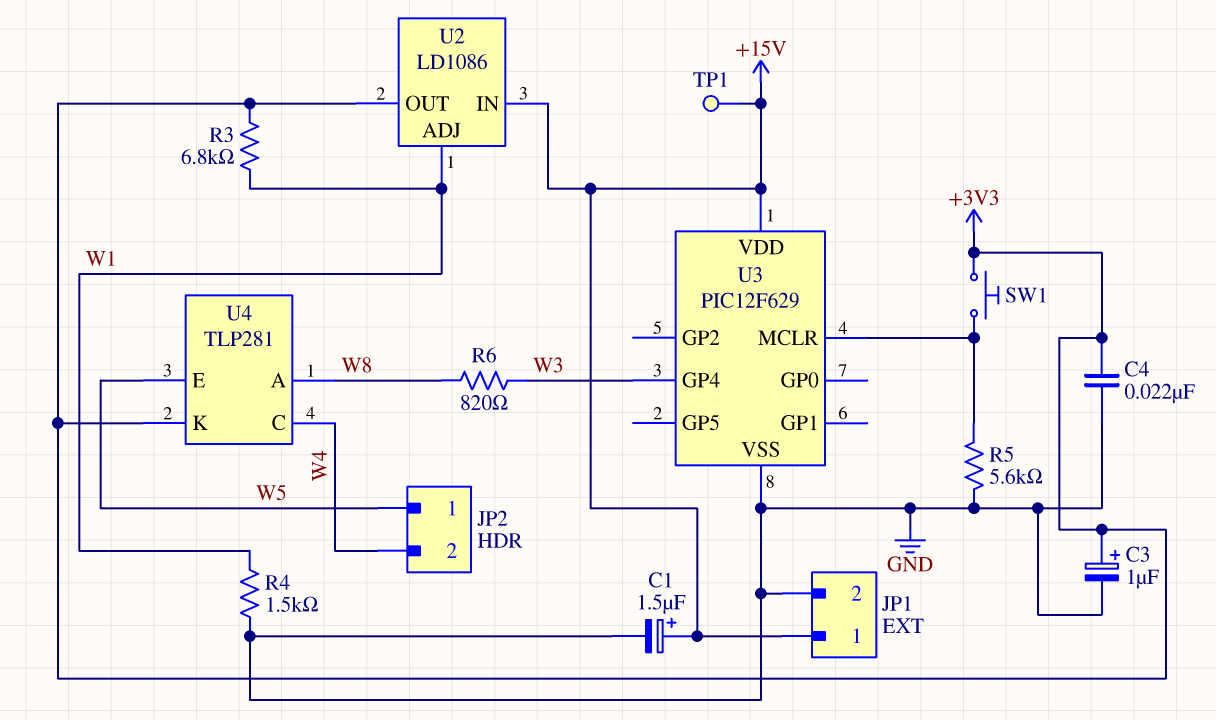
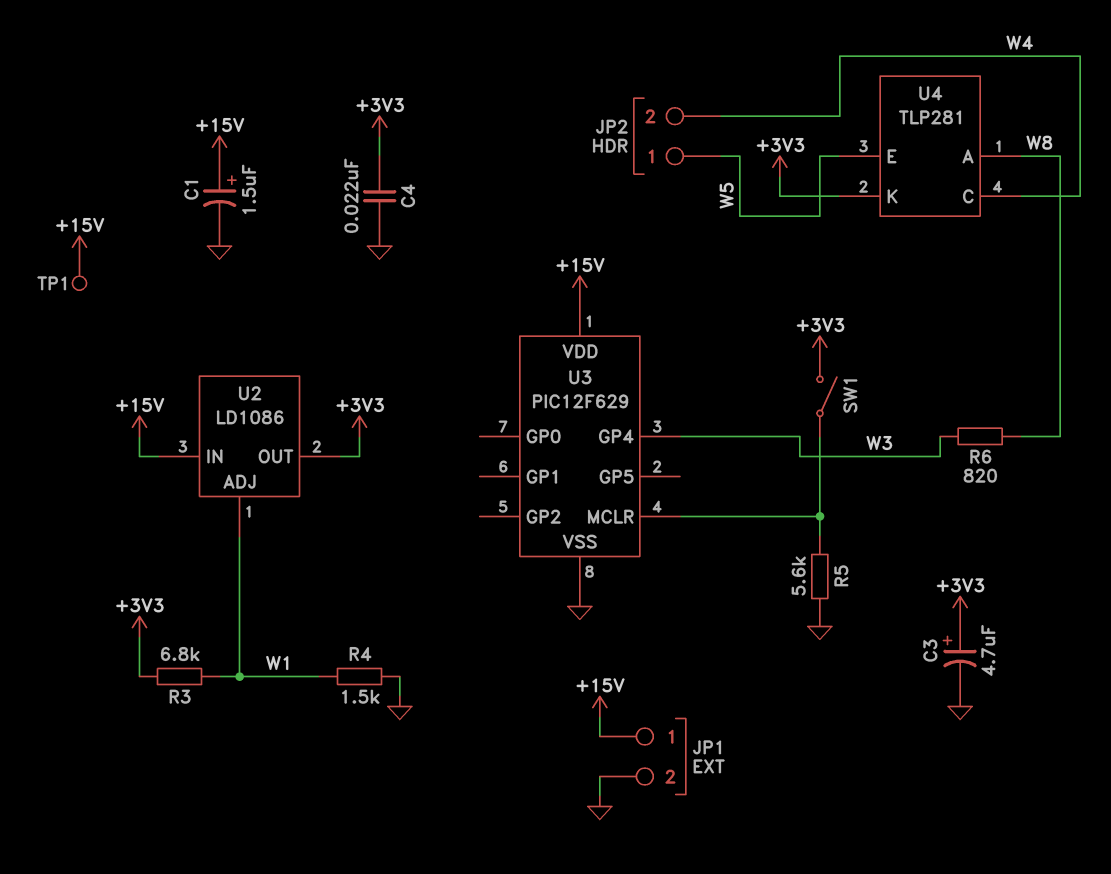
C3: 1uF (plus +3V3, minus GND) -> 4.7uF (plus +3V3, minus GND)
SW1: button (+3V3, U3/MCLR) -> switch (+3V3, U3/MCLR)

